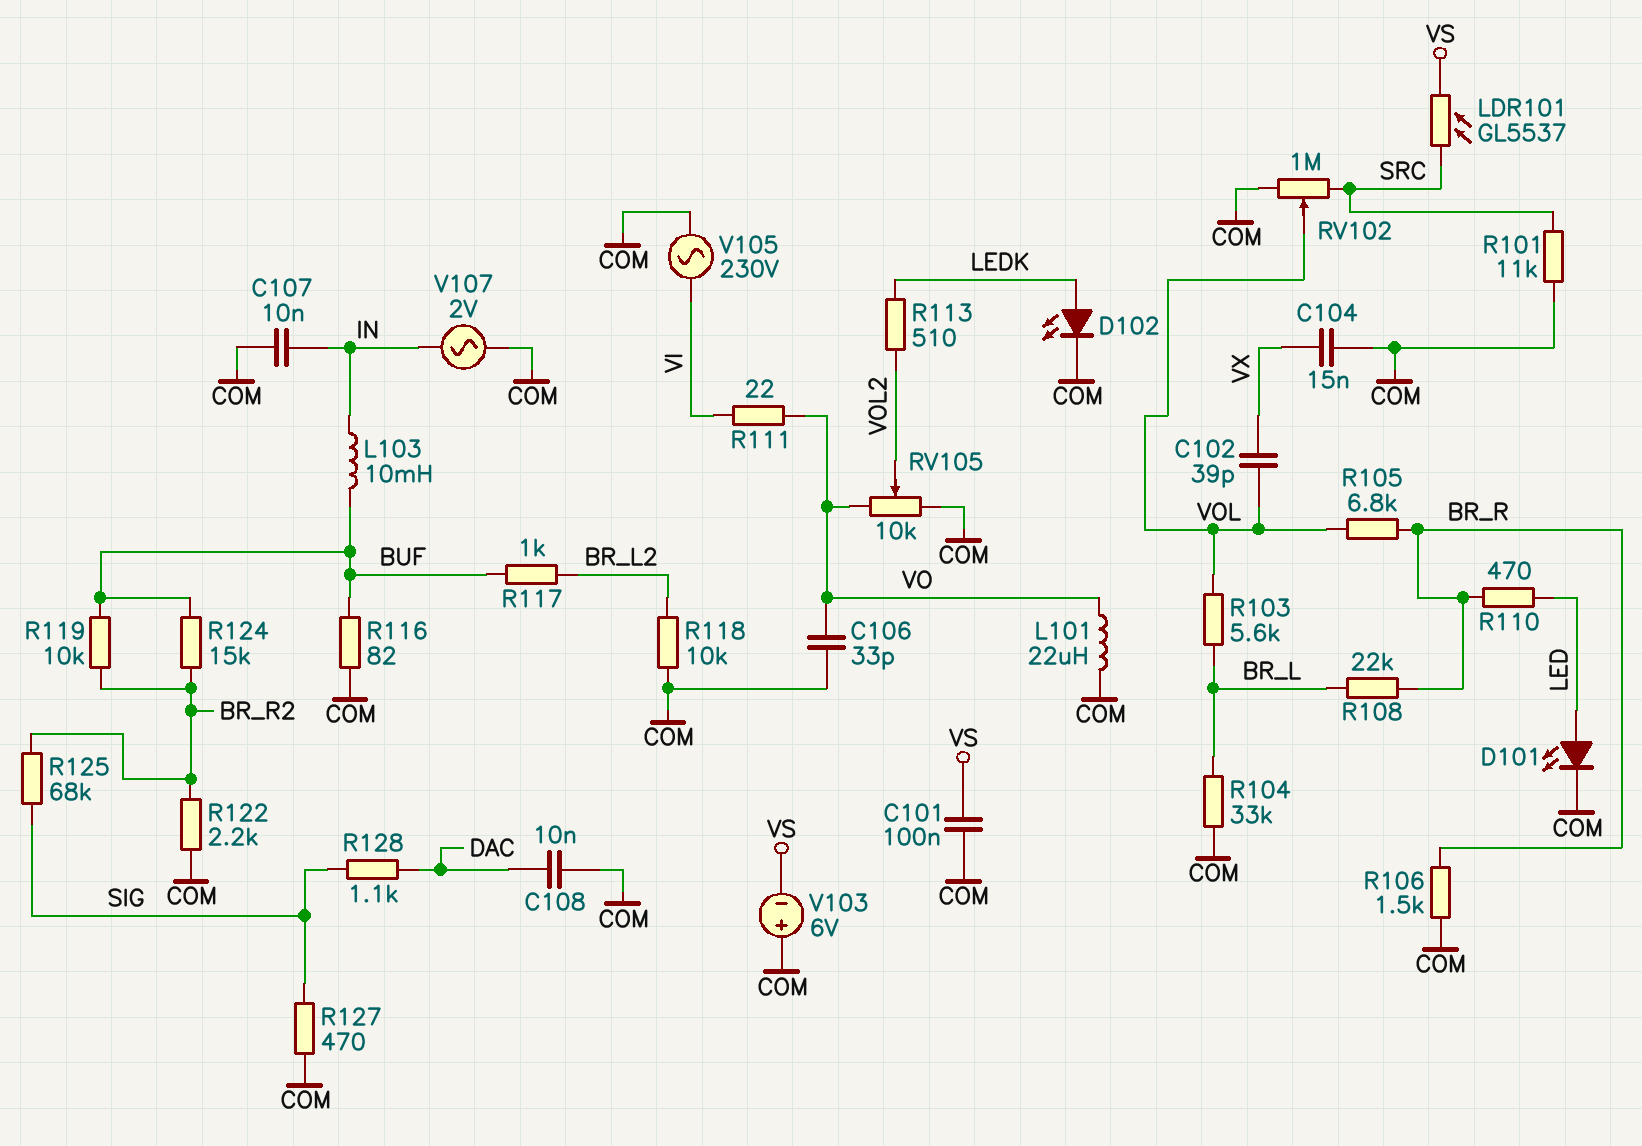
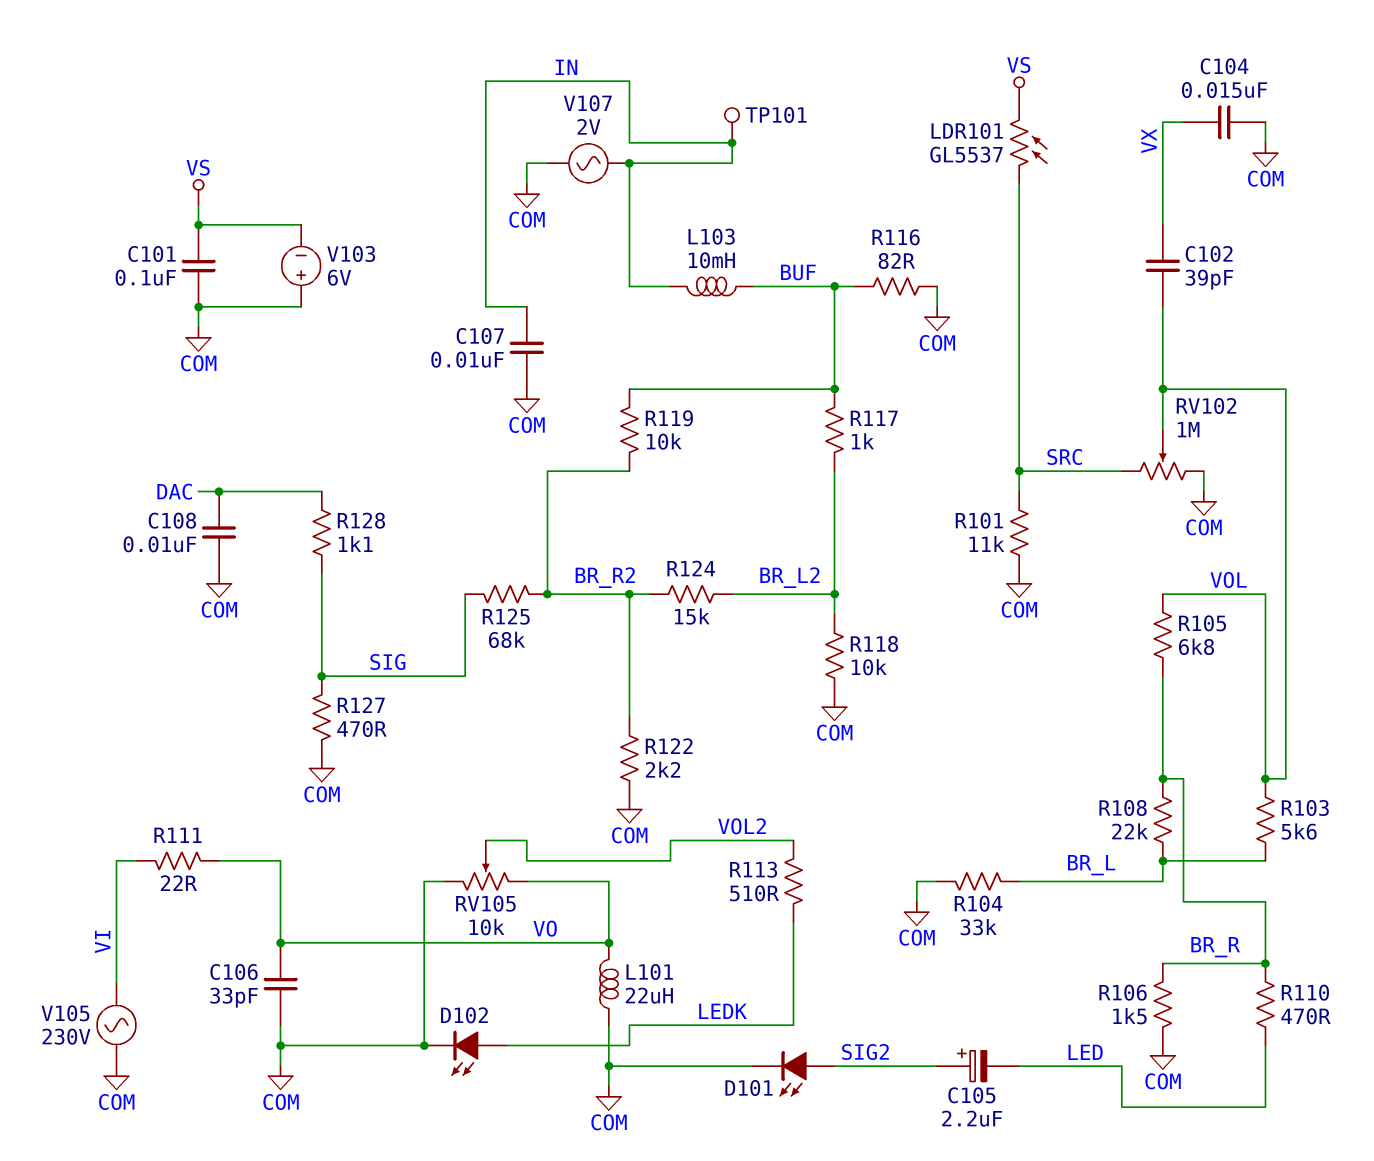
C105: none -> 2.2uF (plus SIG2, minus LED)
D101: LED (A LED, K COM) -> LED (A SIG2, K COM)
R124: 15k (BR_R2, BUF) -> 15k (BR_L2, BR_R2)
TP101: none -> test point (IN)

